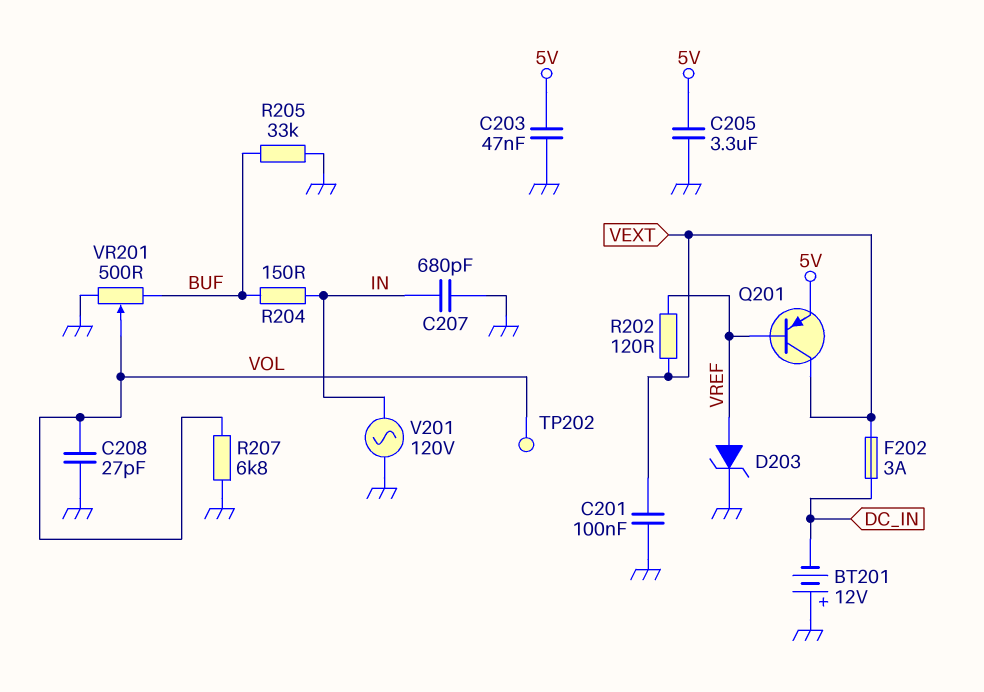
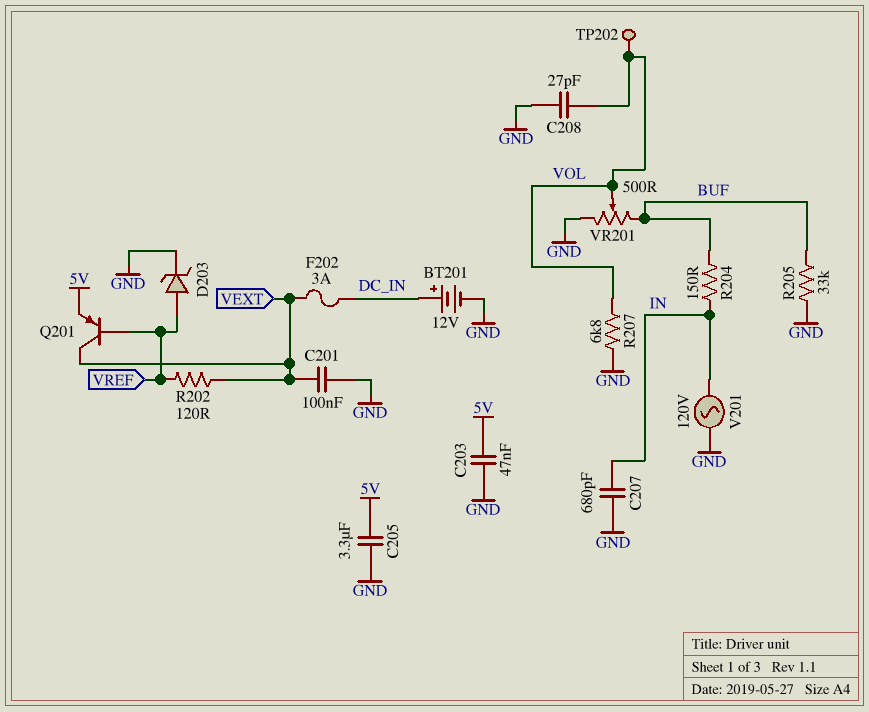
BT201: 12V (plus GND, minus DC_IN) -> 12V (plus DC_IN, minus GND)

